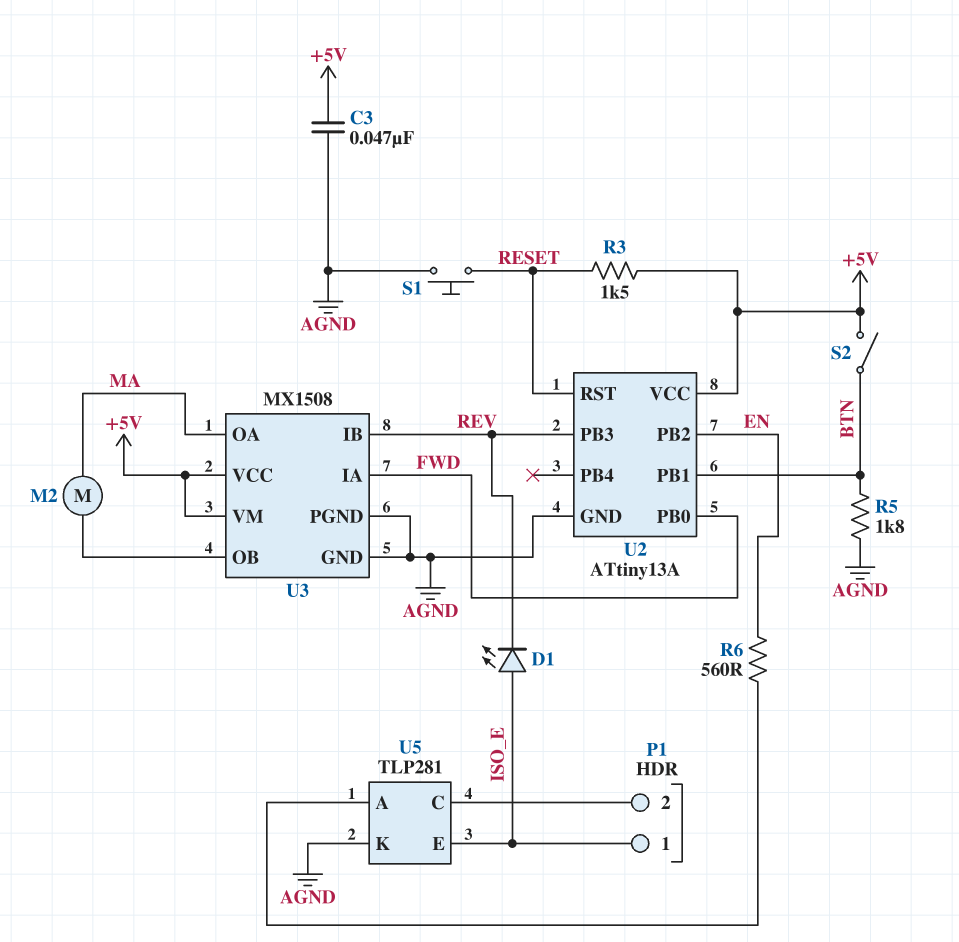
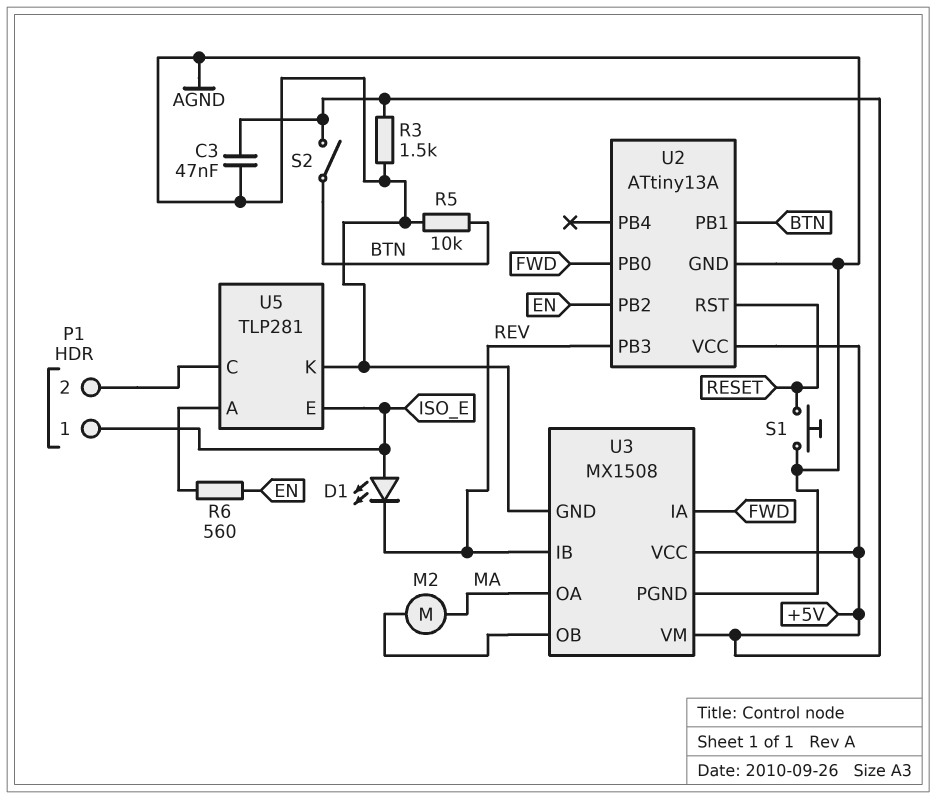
R3: 1.5k (+5V, RESET) -> 1.5k (+5V, AGND)
R5: 1.8k (AGND, BTN) -> 10k (AGND, BTN)

